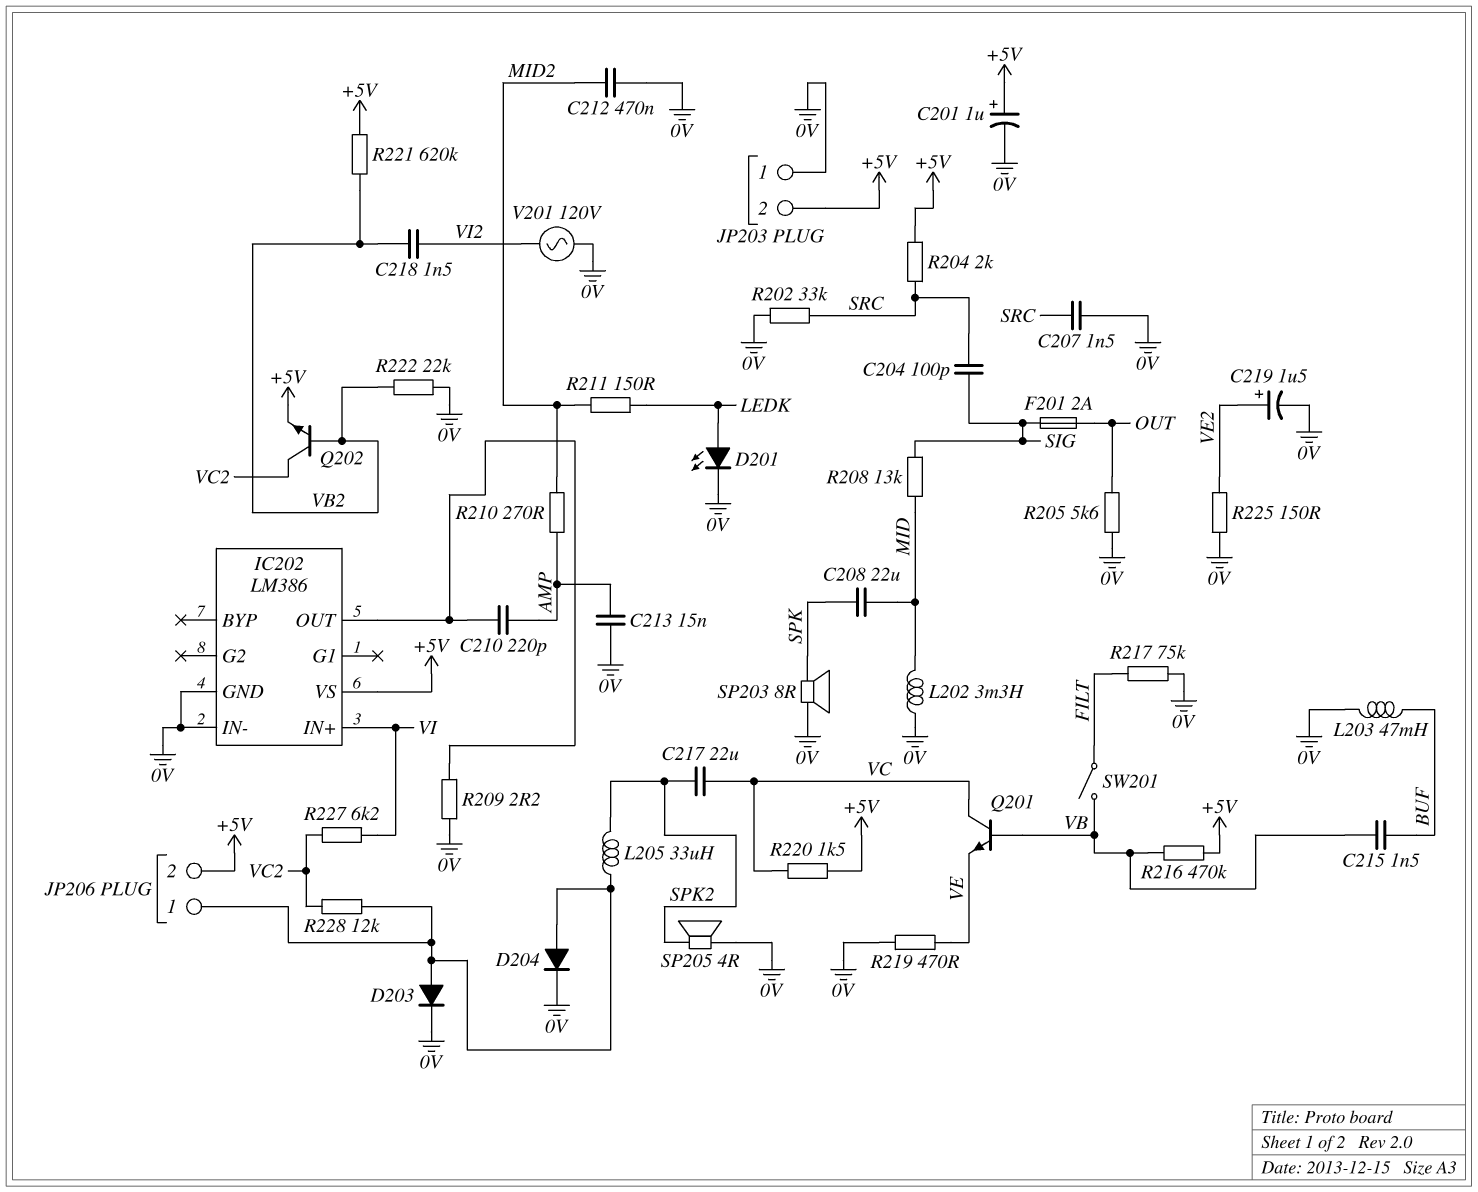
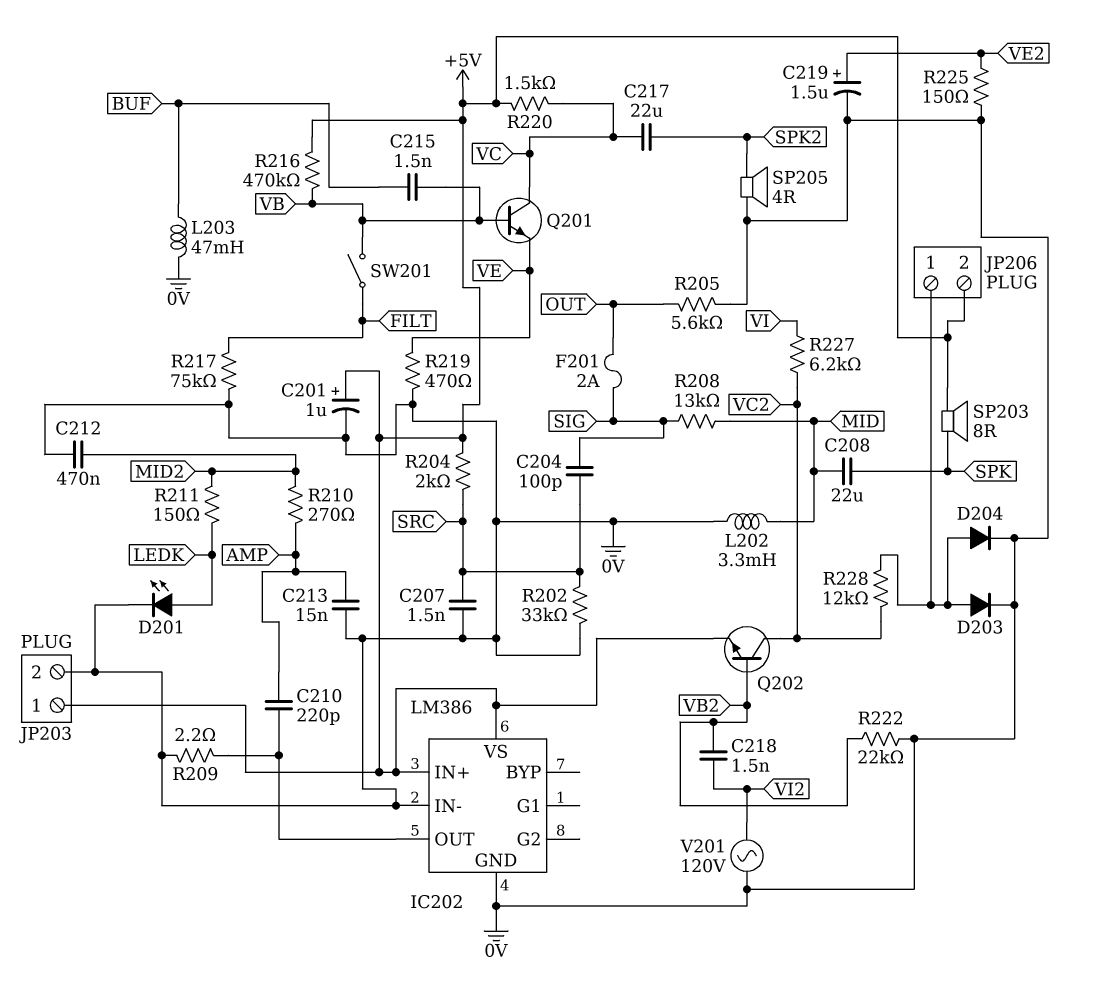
IC202 pin IN+: VI -> +5V
JP203 pin 1: 0V -> +5V
JP203 pin 2: +5V -> 0V
L205: 33uH (JP206/1, SPK2) -> none
R221: 620k (+5V, VB2) -> none
SP203: speaker 8R (0V, SPK) -> speaker 8R (+5V, SPK)

